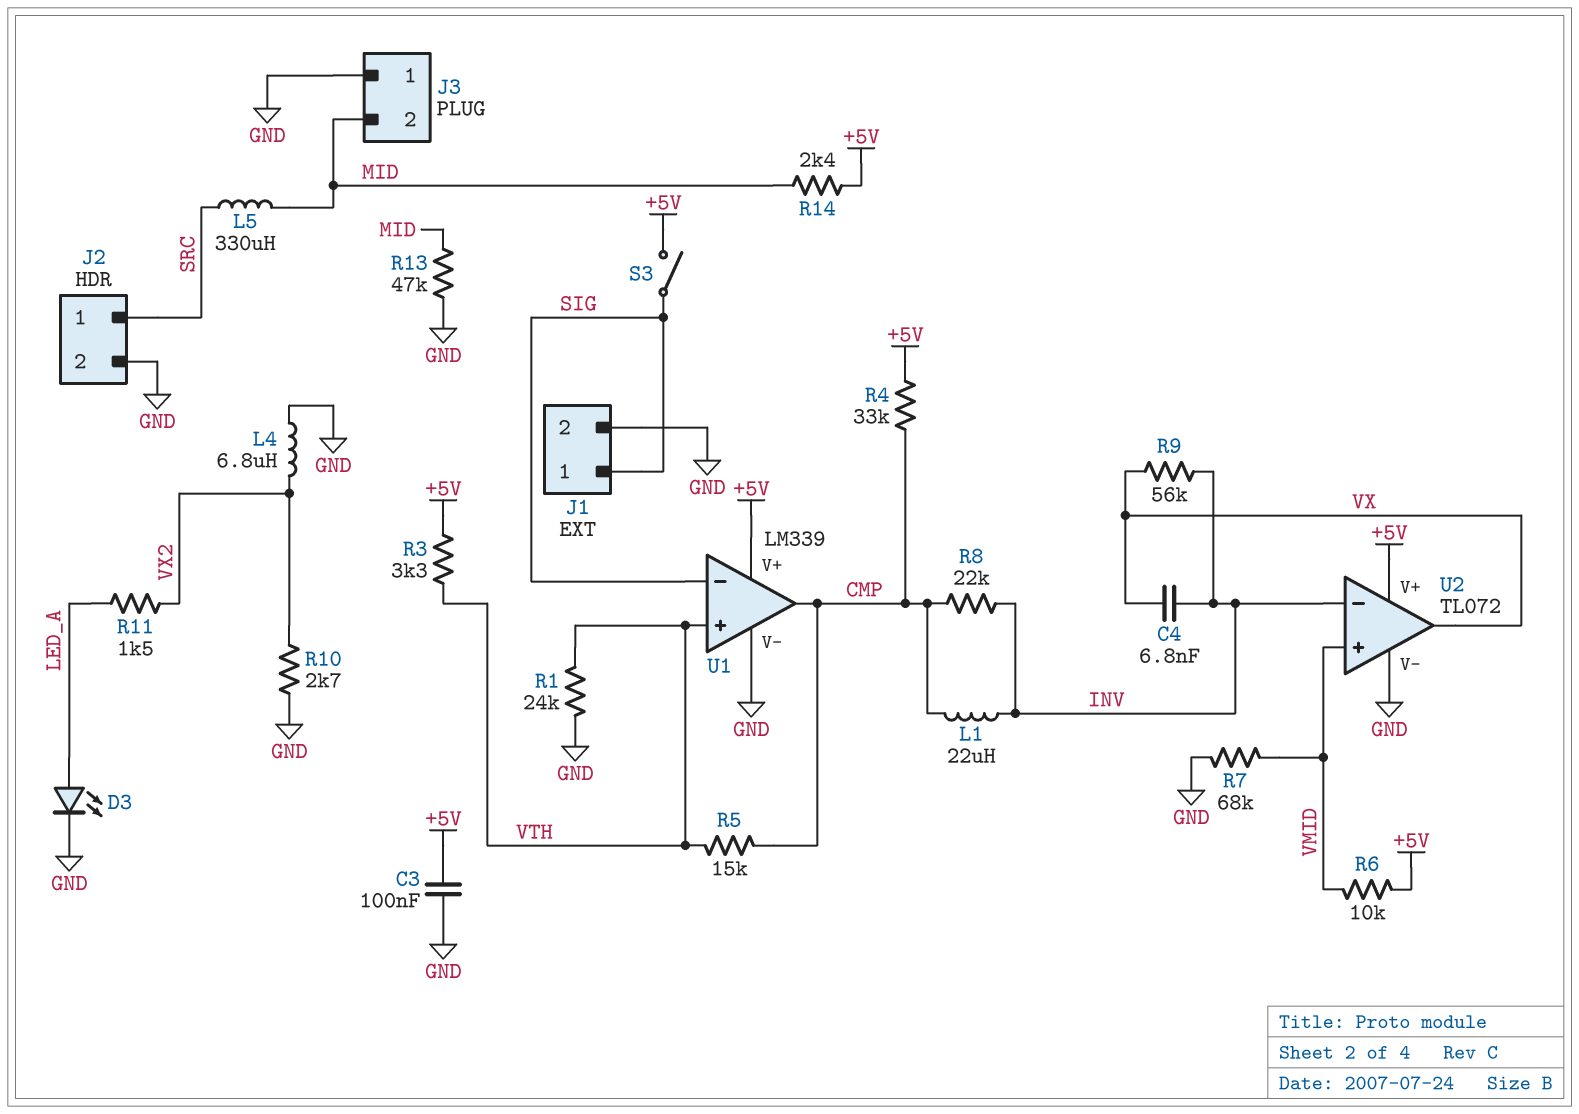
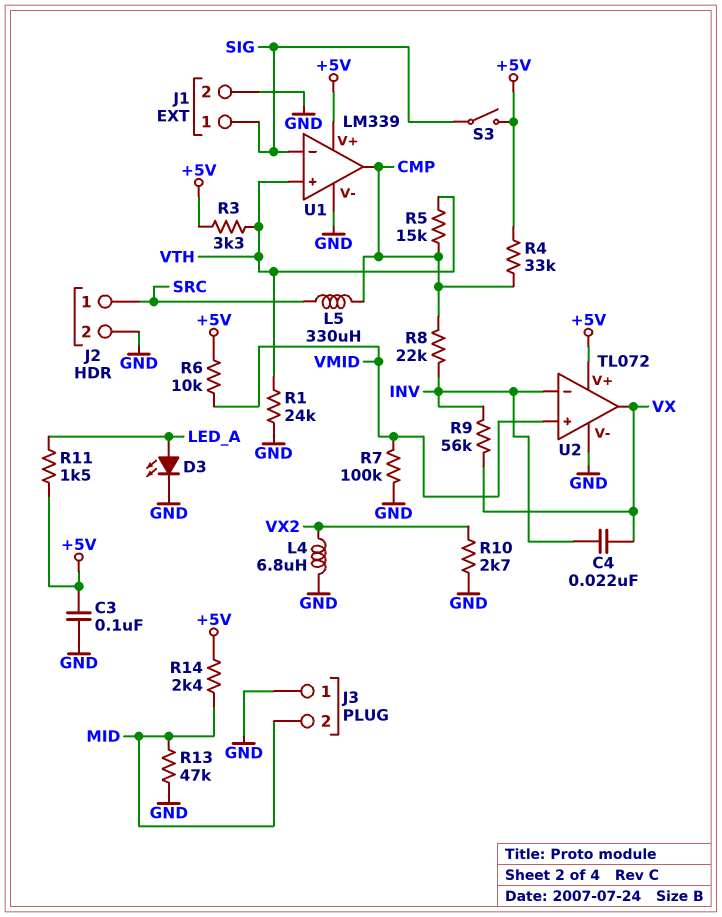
C4: 6.8nF (INV, VX) -> 22nF (INV, VX)
L1: 22uH (CMP, INV) -> none
L5: 330uH (MID, SRC) -> 330uH (CMP, SRC)
R7: 68k (GND, VMID) -> 100k (GND, VMID)
R11: 1.5k (LED_A, VX2) -> 1.5k (+5V, LED_A)

